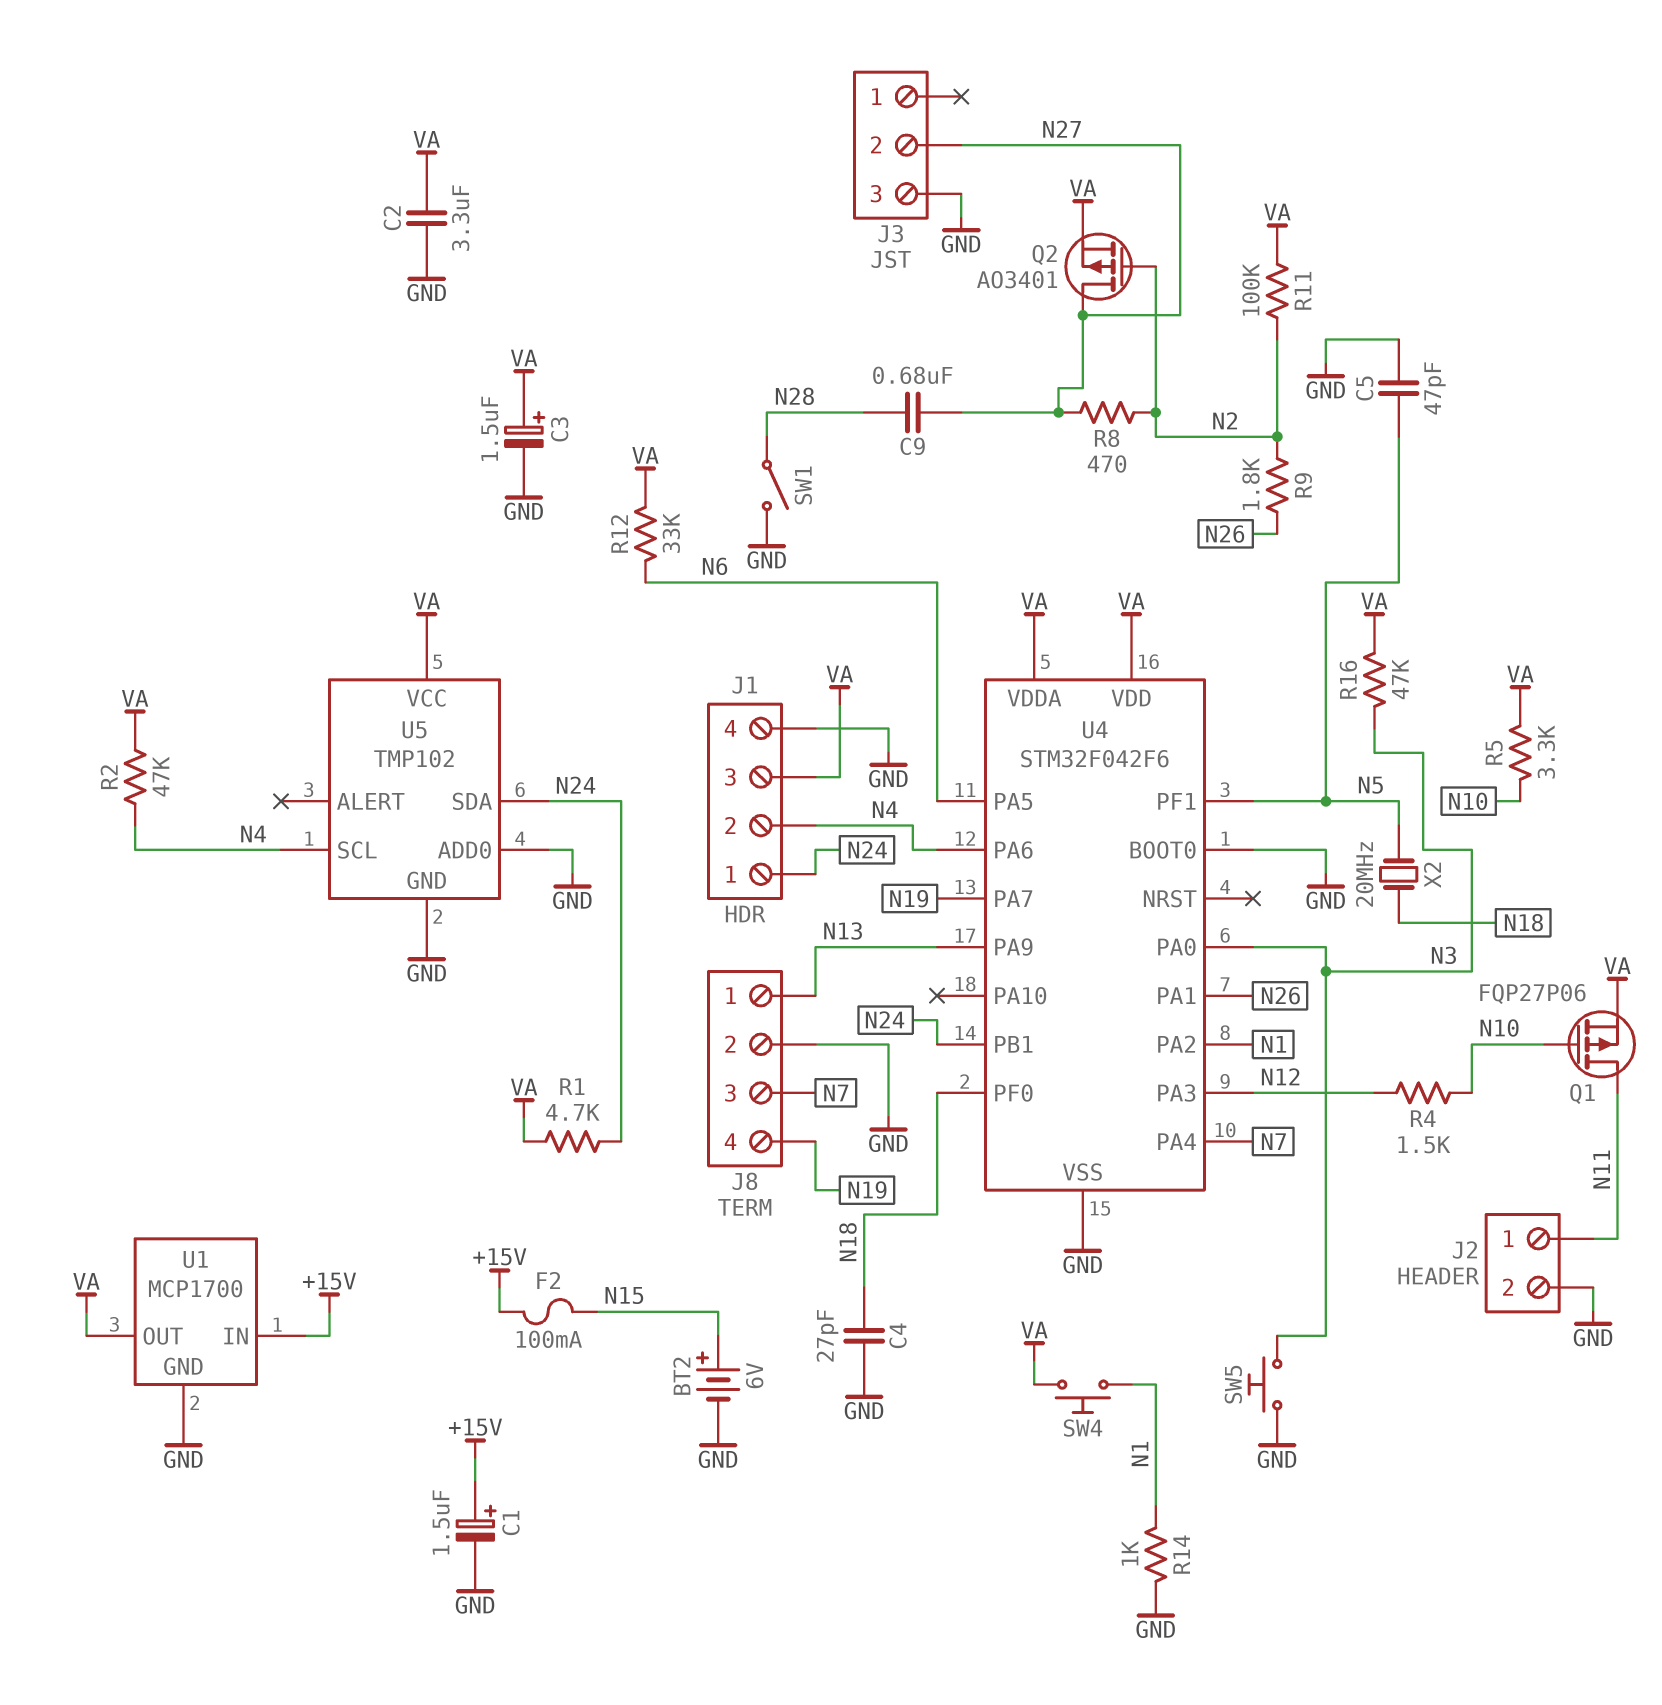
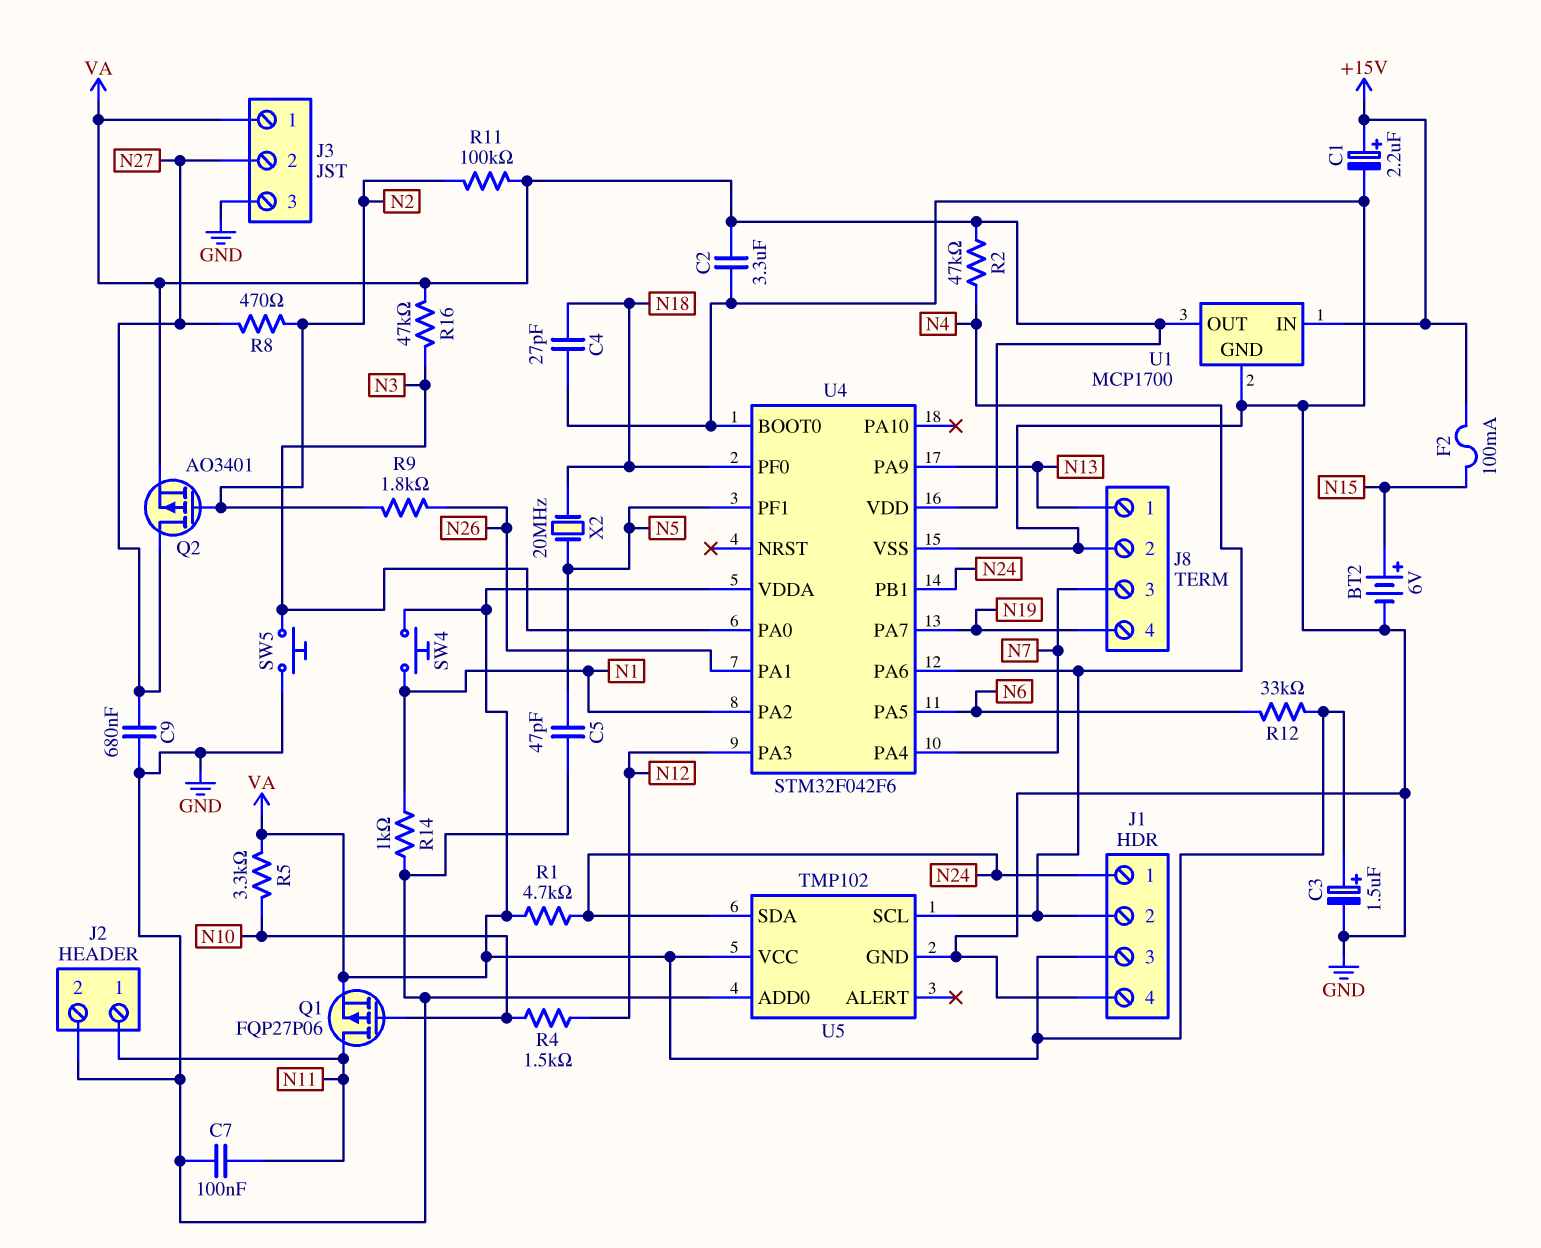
C1: 1.5uF (plus +15V, minus GND) -> 2.2uF (plus +15V, minus GND)
C7: none -> 100nF (GND, N11)
C9: 680nF (N27, N28) -> 680nF (GND, N27)
J3 pin 1: none -> VA
SW1: switch (GND, N28) -> none

